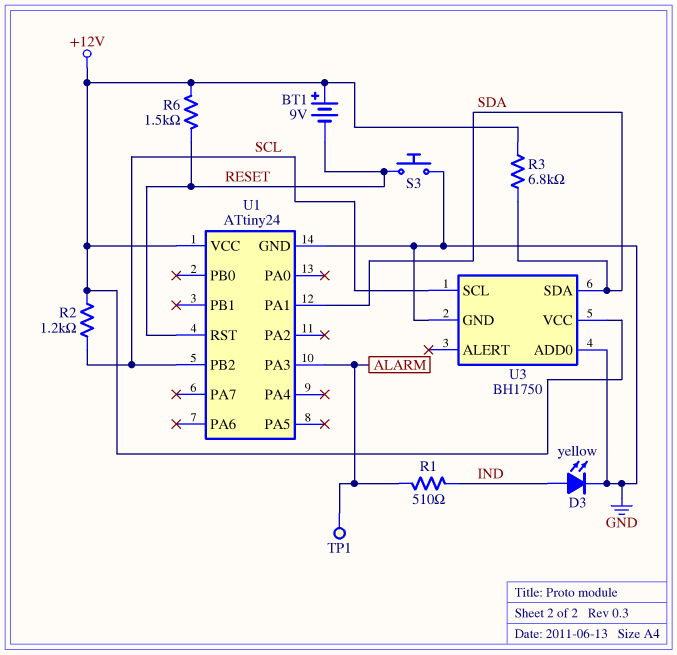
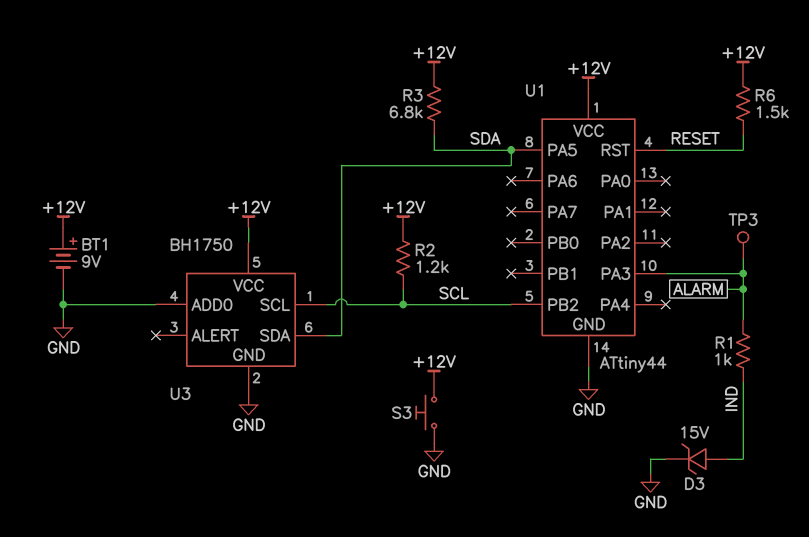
BT1: 9V (plus +12V, minus RESET) -> 9V (plus +12V, minus GND)
D3: LED yellow (A IND, K GND) -> zener 15V (A IND, K GND)
R1: 510 (ALARM, IND) -> 1k (ALARM, IND)
S3: button (GND, RESET) -> button (+12V, GND)
TP1: test point (ALARM) -> none
TP3: none -> test point (ALARM)
U1: ATtiny24 -> ATtiny44
U1 pin PA1: SDA -> none
U1 pin PA5: none -> SDA

